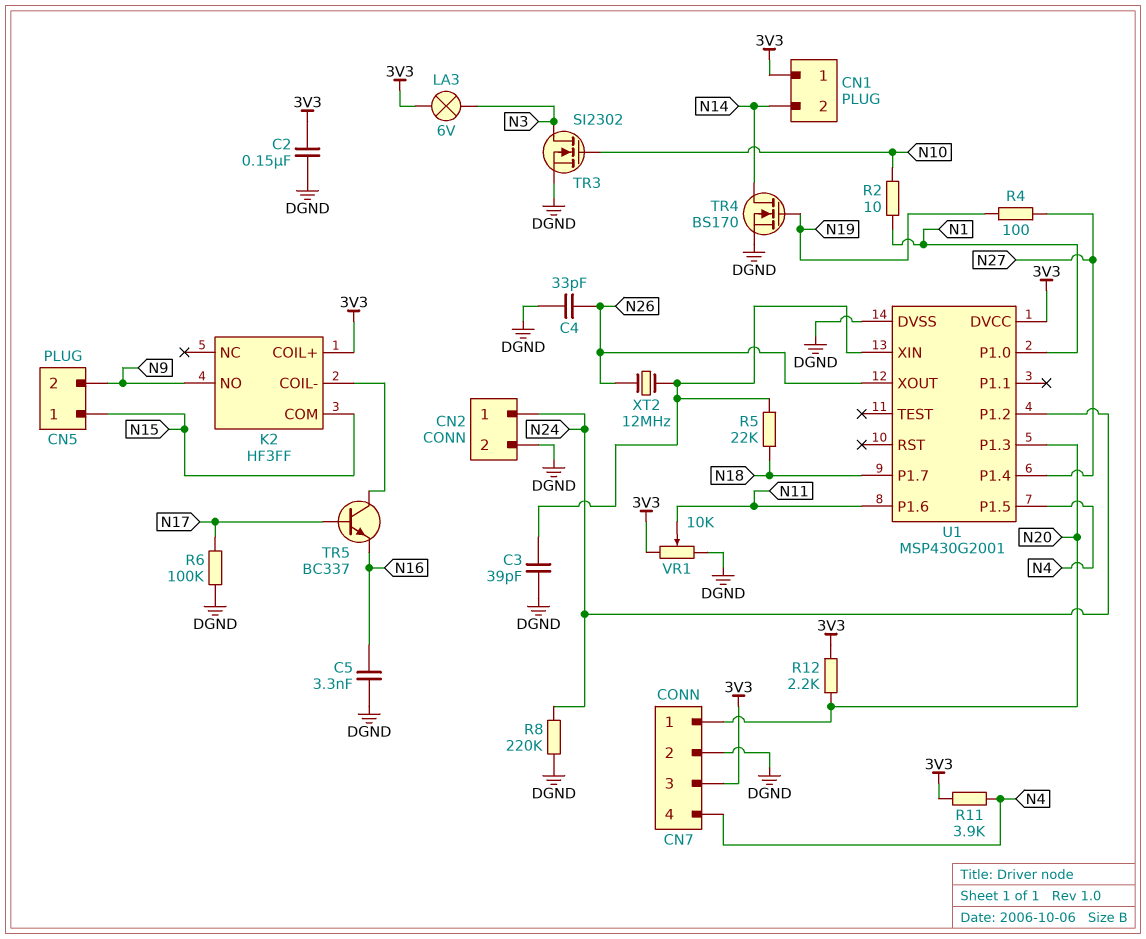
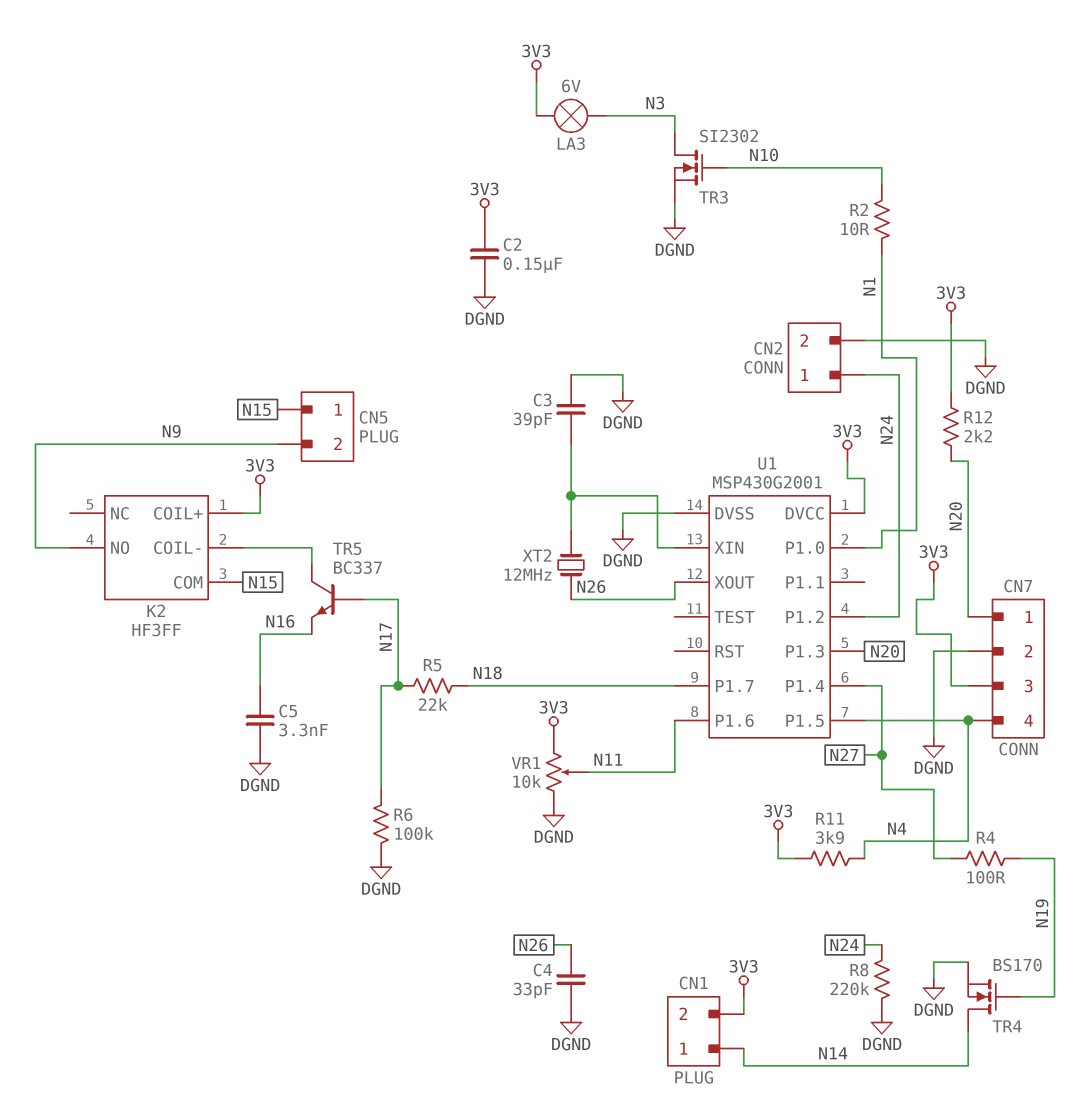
CN1 pin 1: 3V3 -> N14
CN1 pin 2: N14 -> 3V3
R5: 22k (N18, U1/XIN) -> 22k (N17, N18)

